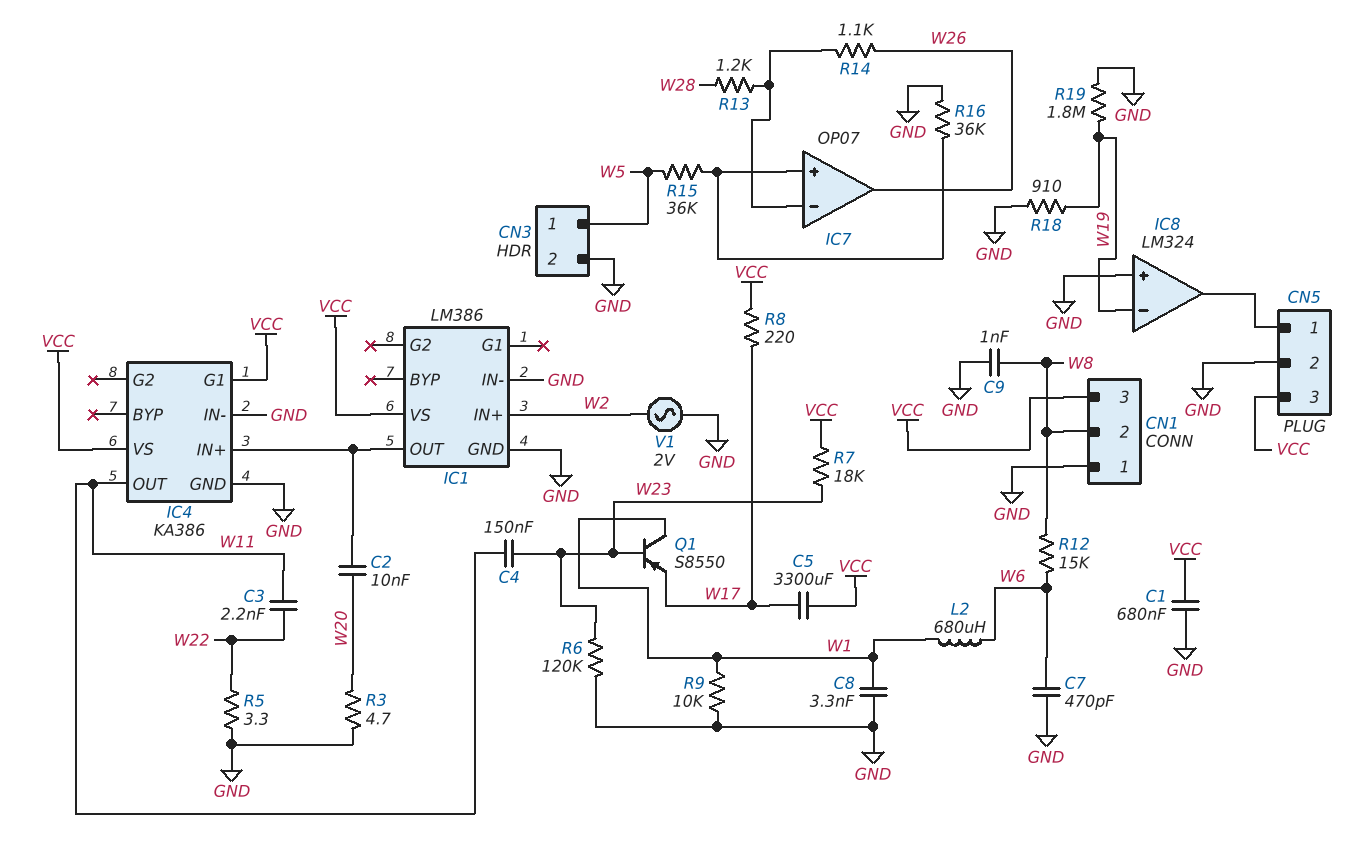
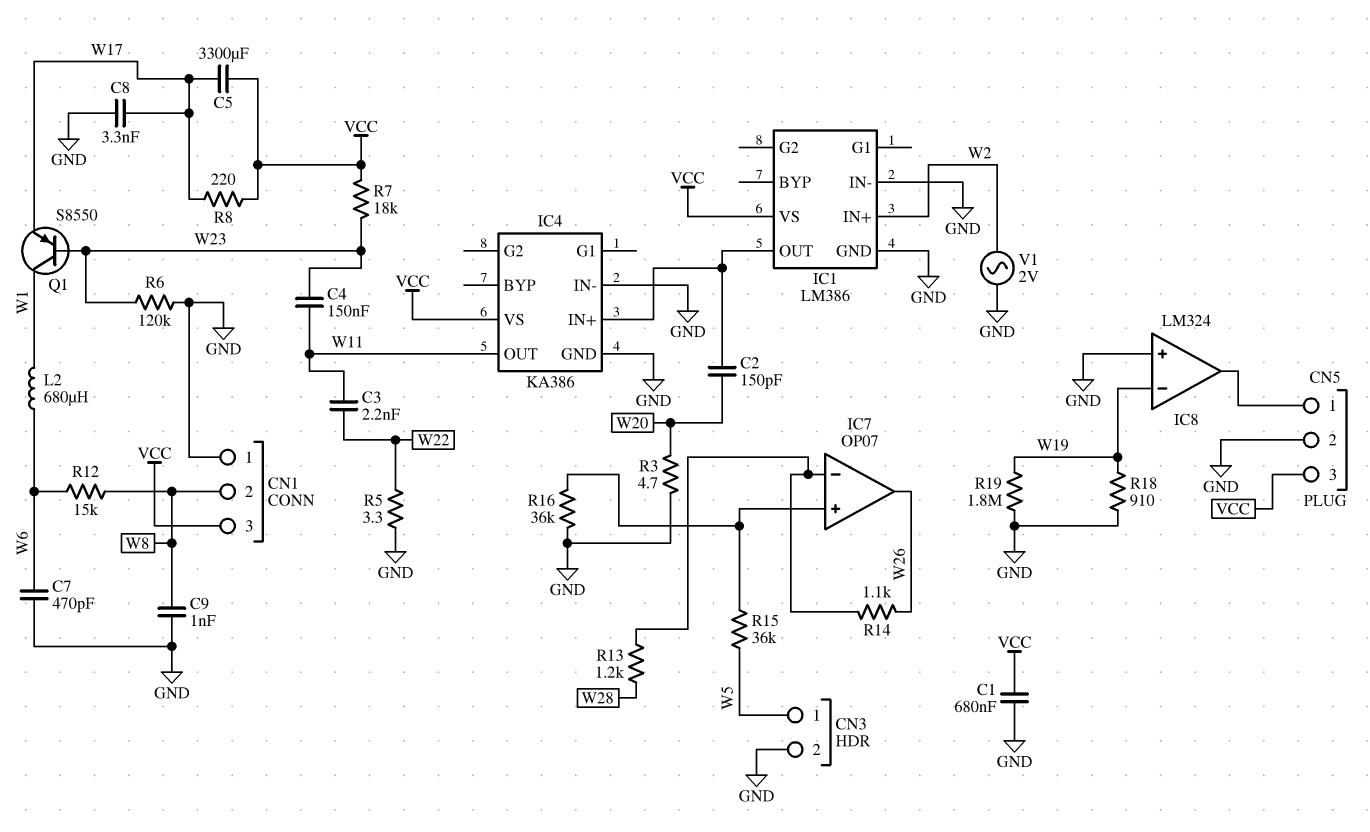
C2: 10nF (IC1/OUT, W20) -> 150pF (IC1/OUT, W20)
C8: 3.3nF (GND, W1) -> 3.3nF (GND, W17)
IC4 pin G1: VCC -> none
R9: 10k (GND, W1) -> none

